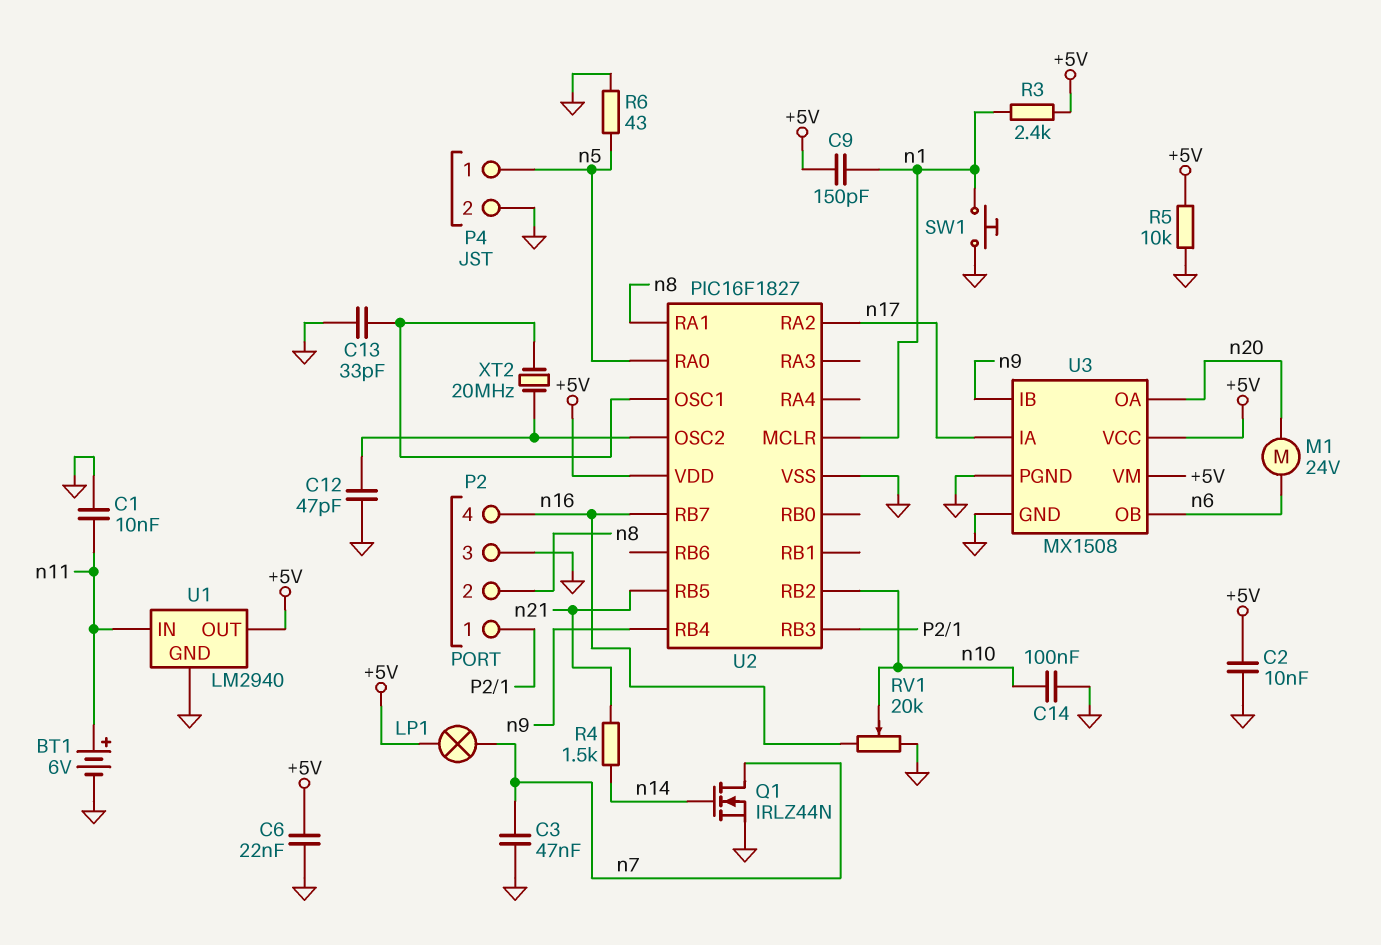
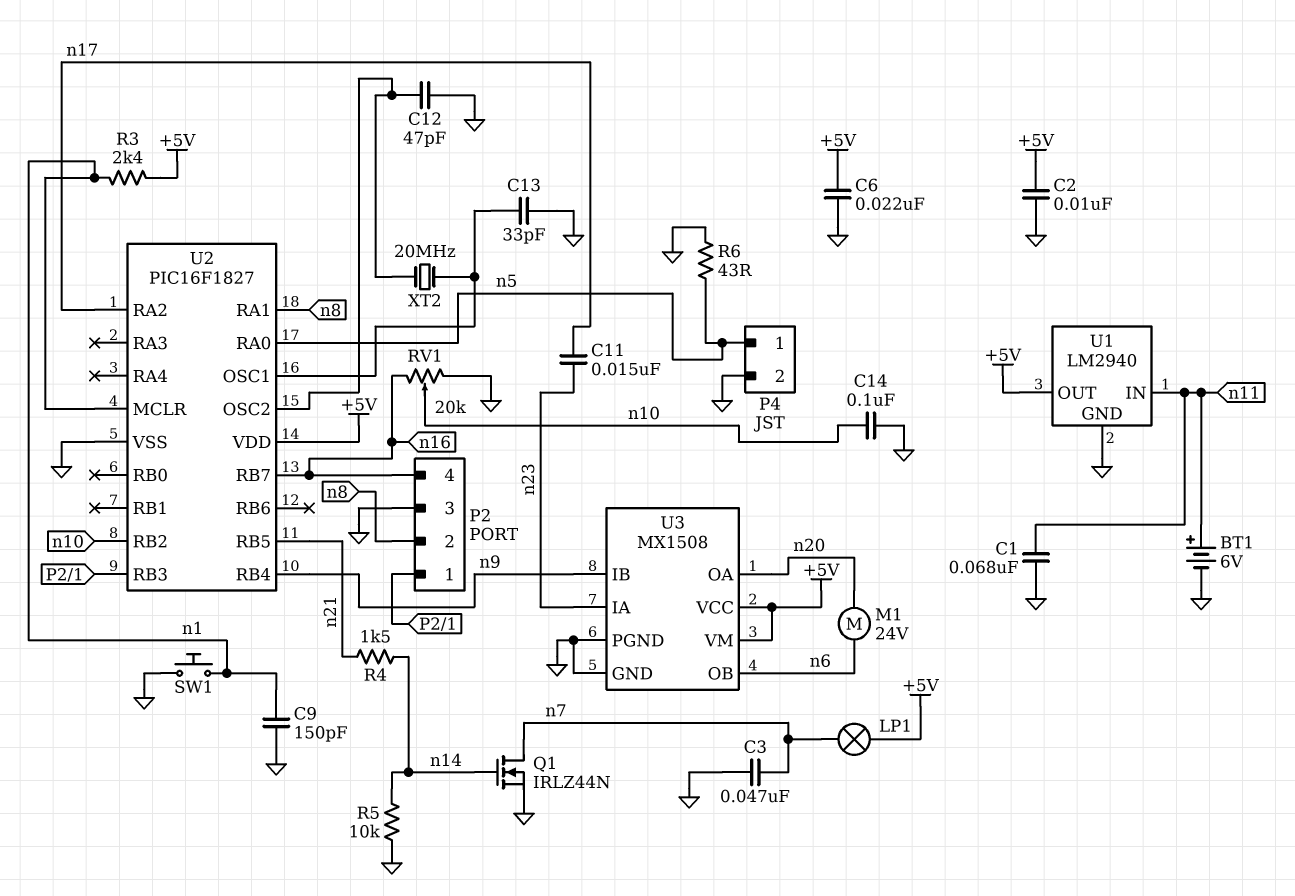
C1: 10nF (GND, n11) -> 68nF (GND, n11)
C9: 150pF (+5V, n1) -> 150pF (GND, n1)
C11: none -> 15nF (n17, n23)
R5: 10k (+5V, GND) -> 10k (GND, n14)
U3 pin IA: n17 -> n23

